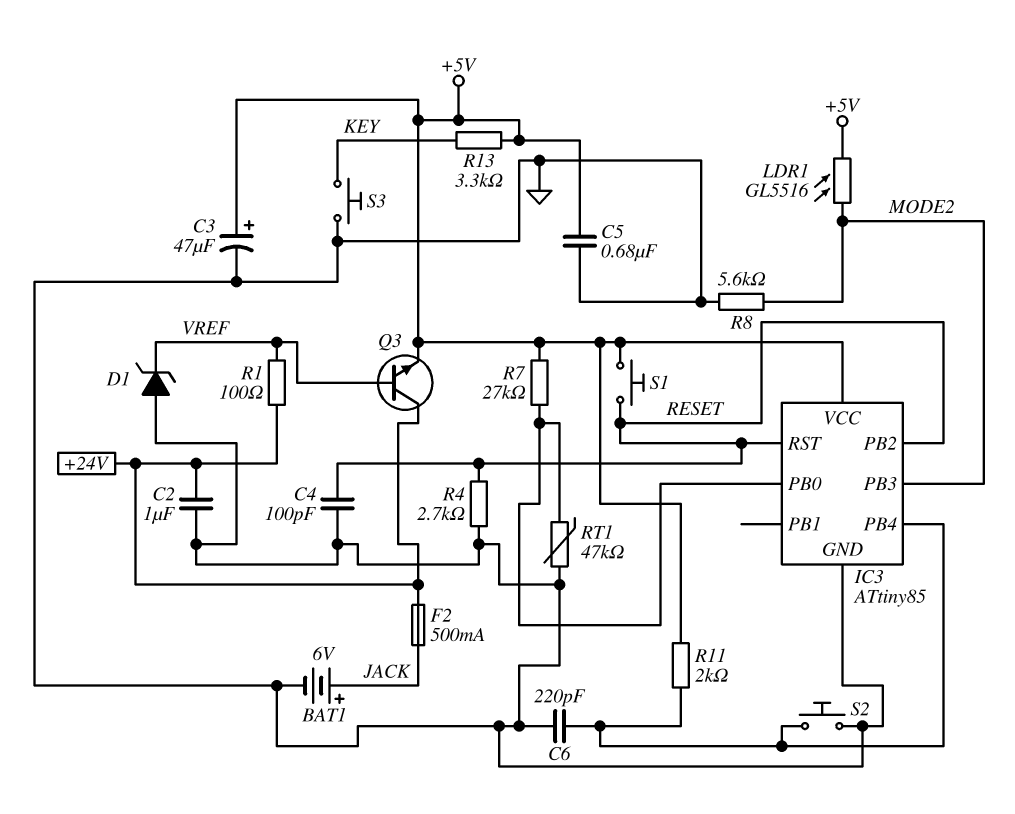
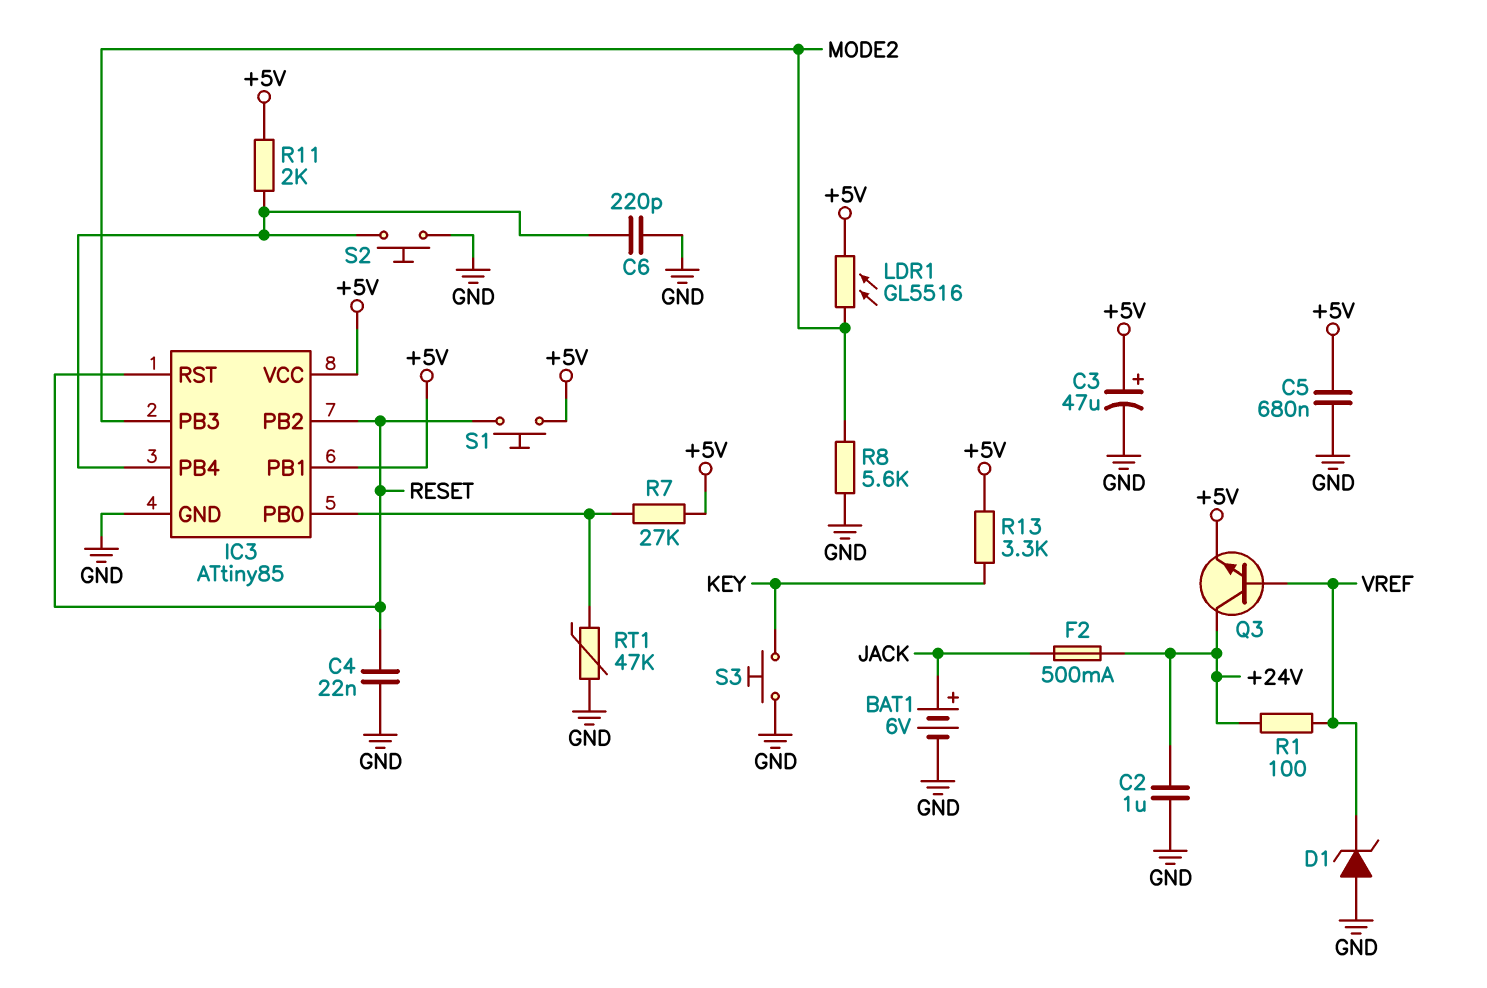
C4: 100pF (GND, RESET) -> 22nF (GND, RESET)
IC3 pin PB1: none -> +5V
R4: 2.7k (GND, RESET) -> none

